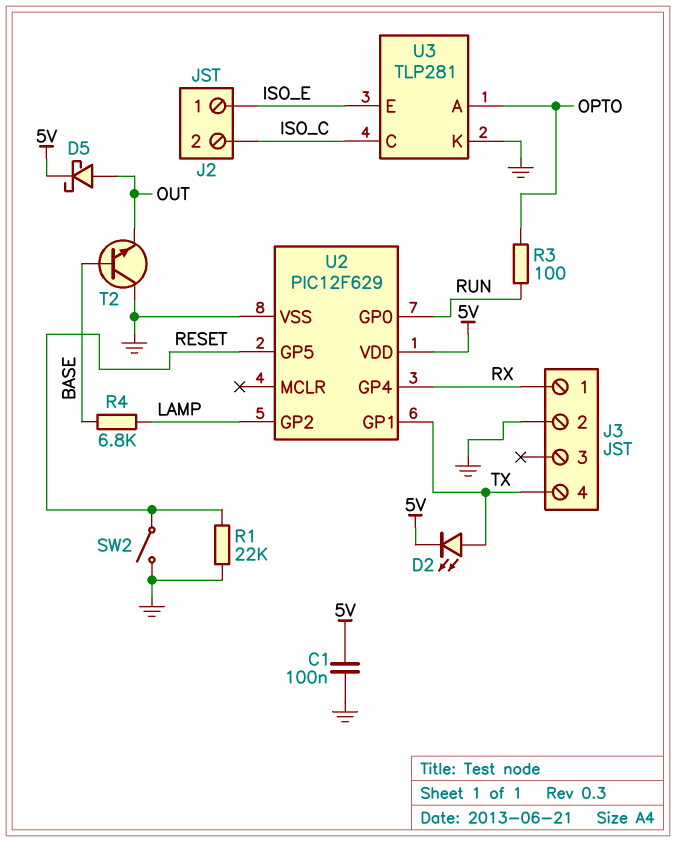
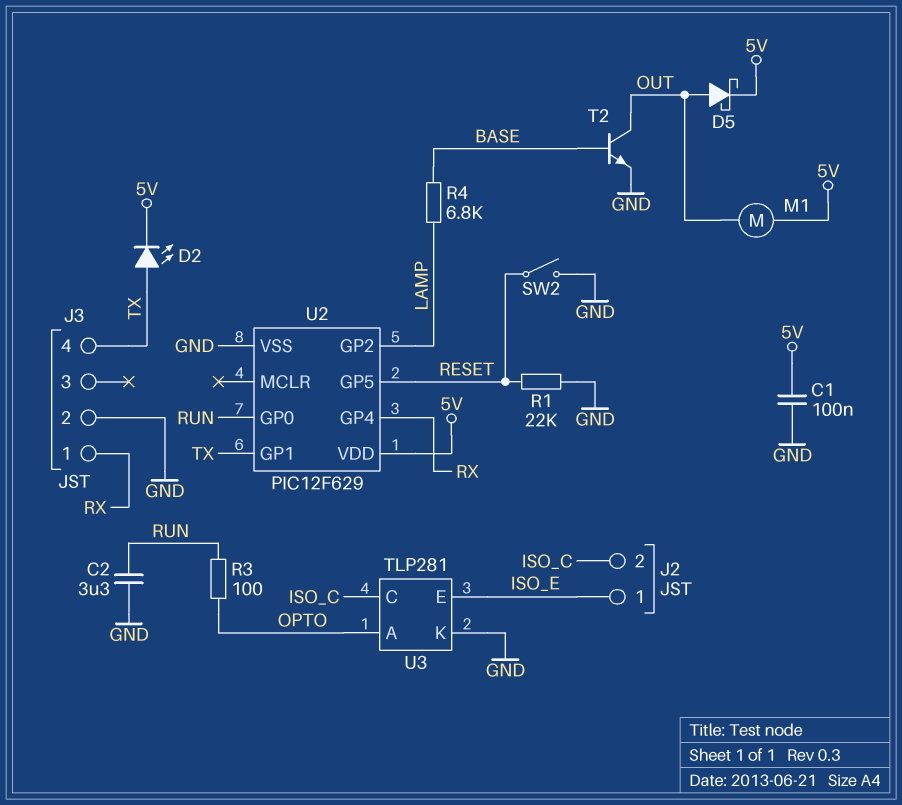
C2: none -> 3.3uF (GND, RUN)
M1: none -> motor (5V, OUT)
T2: NPN (B BASE, C GND, E OUT) -> NPN (B BASE, C OUT, E GND)

